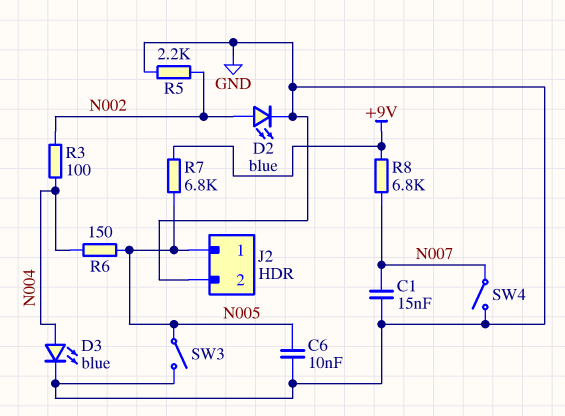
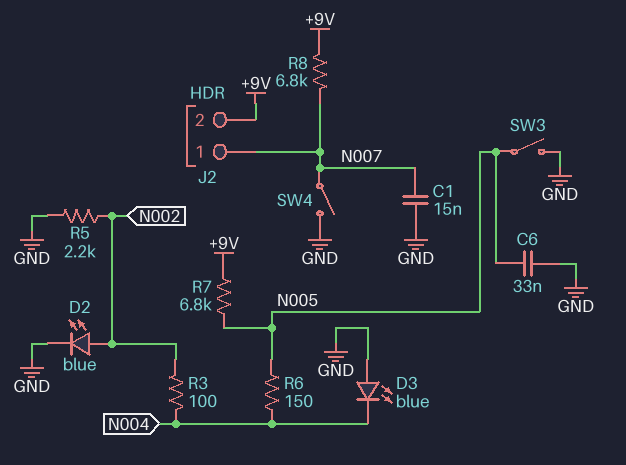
C6: 10nF (GND, N005) -> 33nF (GND, N005)
D3: LED blue (A N004, K GND) -> LED blue (A GND, K N004)
J2 pin 1: N005 -> N007
J2 pin 2: GND -> +9V

